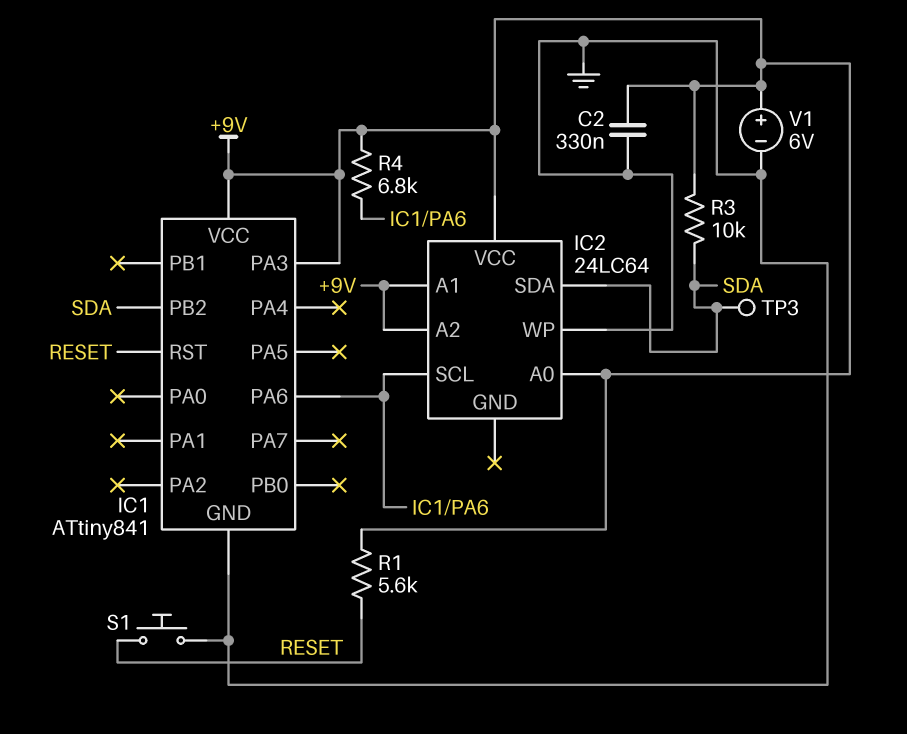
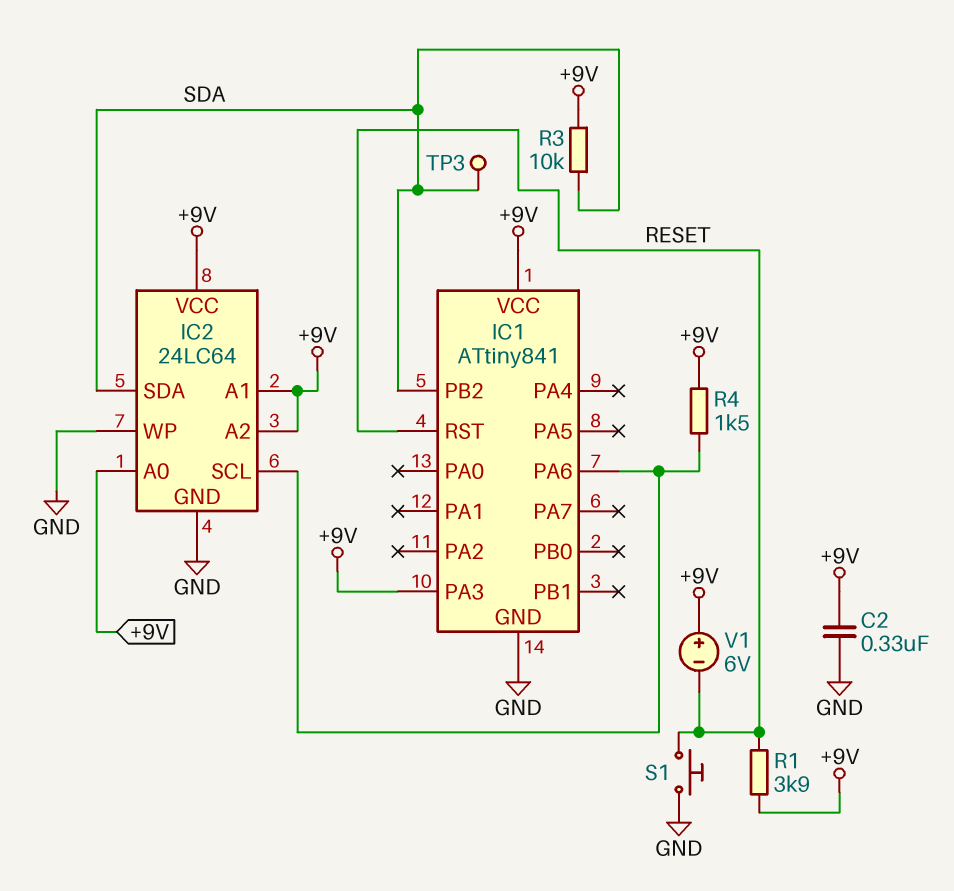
IC2 pin GND: none -> GND
R1: 5.6k (+9V, RESET) -> 3.9k (+9V, RESET)
R4: 6.8k (+9V, IC1/PA6) -> 1.5k (+9V, IC1/PA6)
V1: 6V (plus +9V, minus GND) -> 6V (plus +9V, minus RESET)

